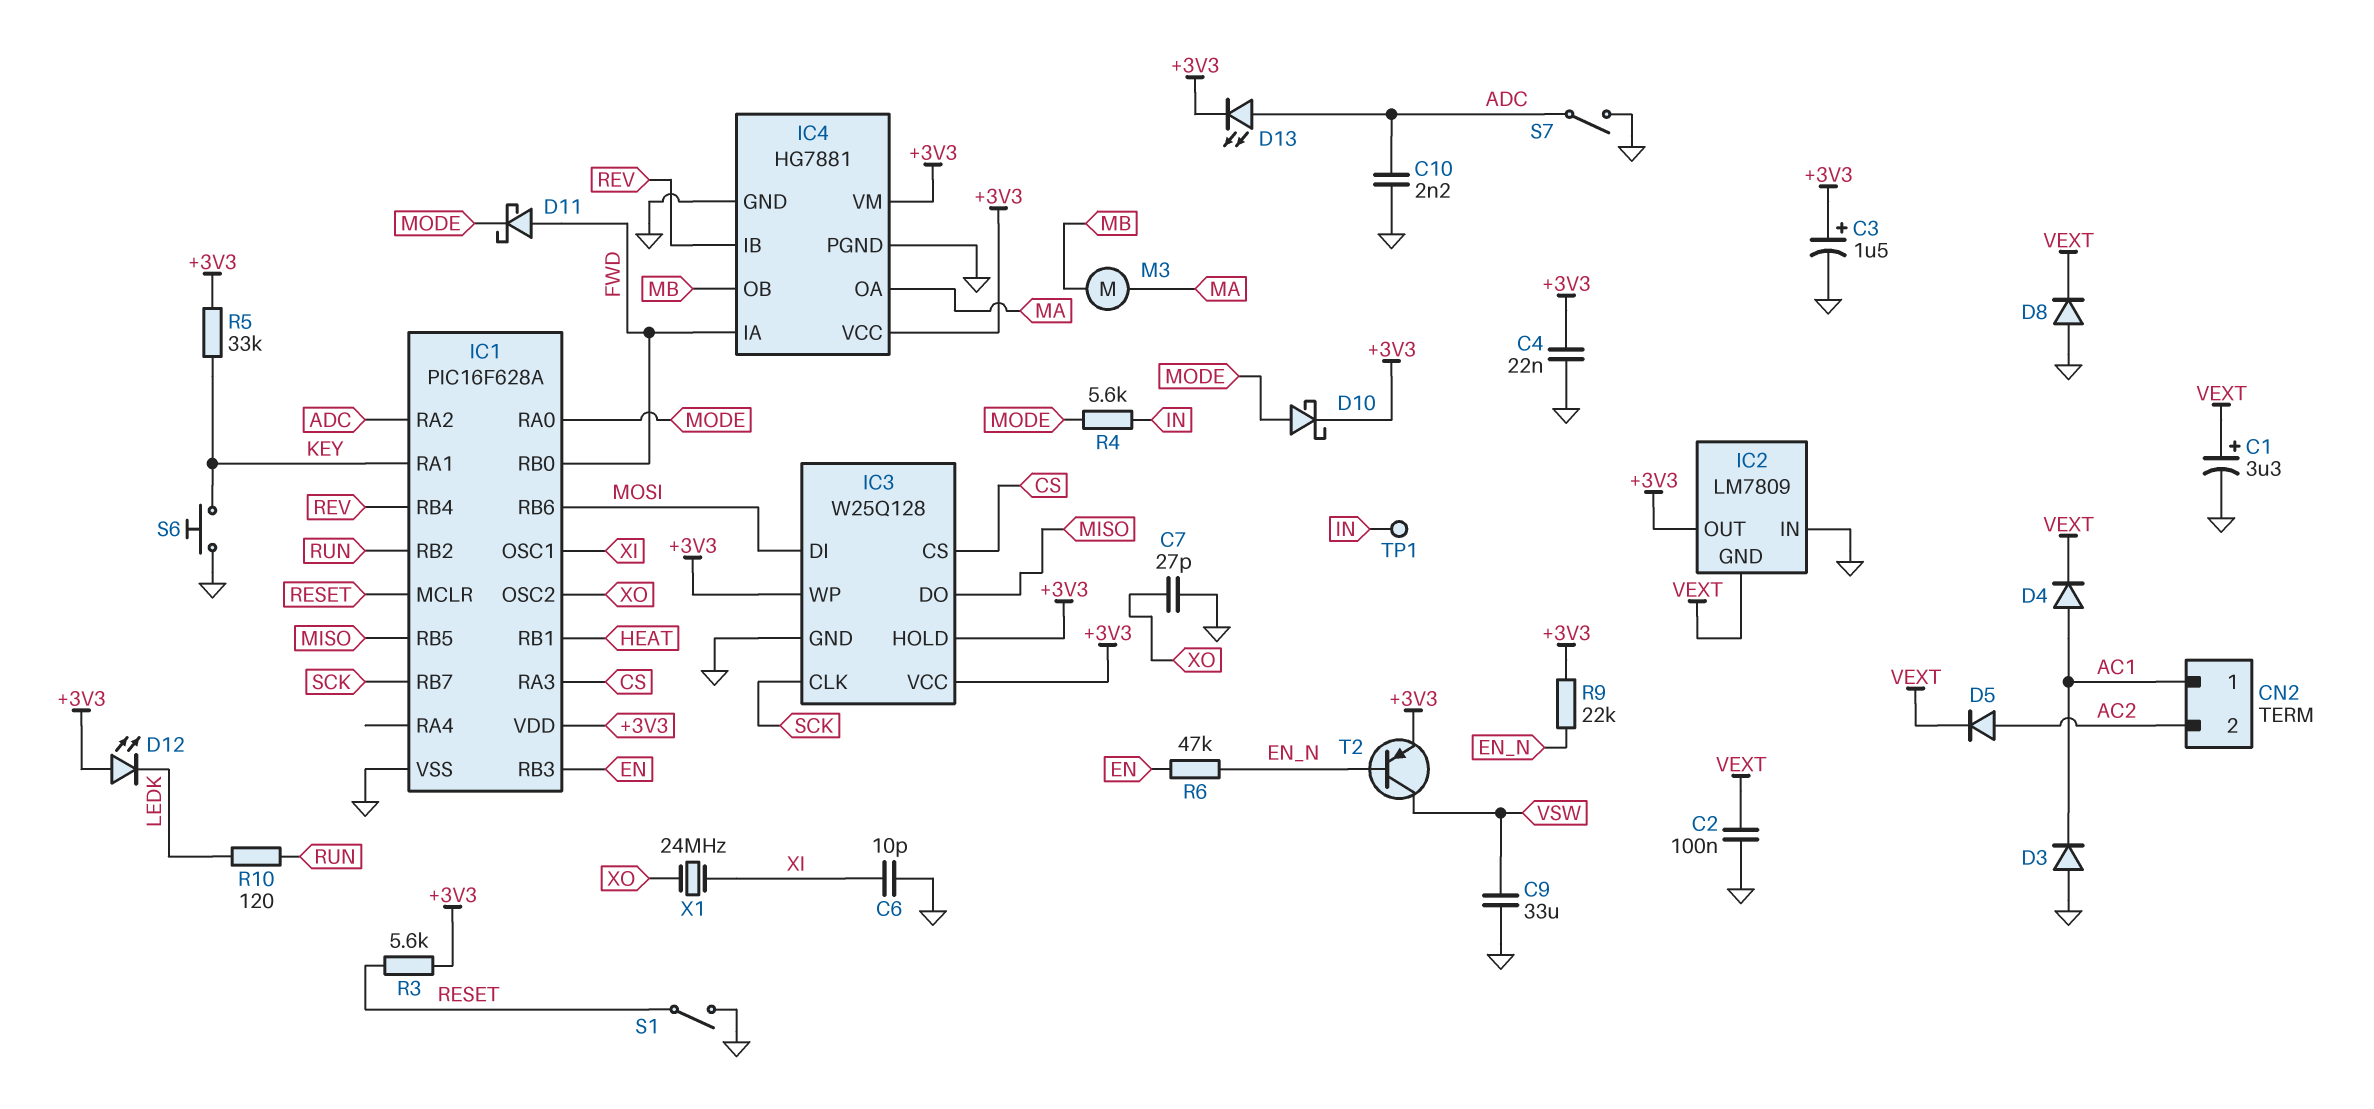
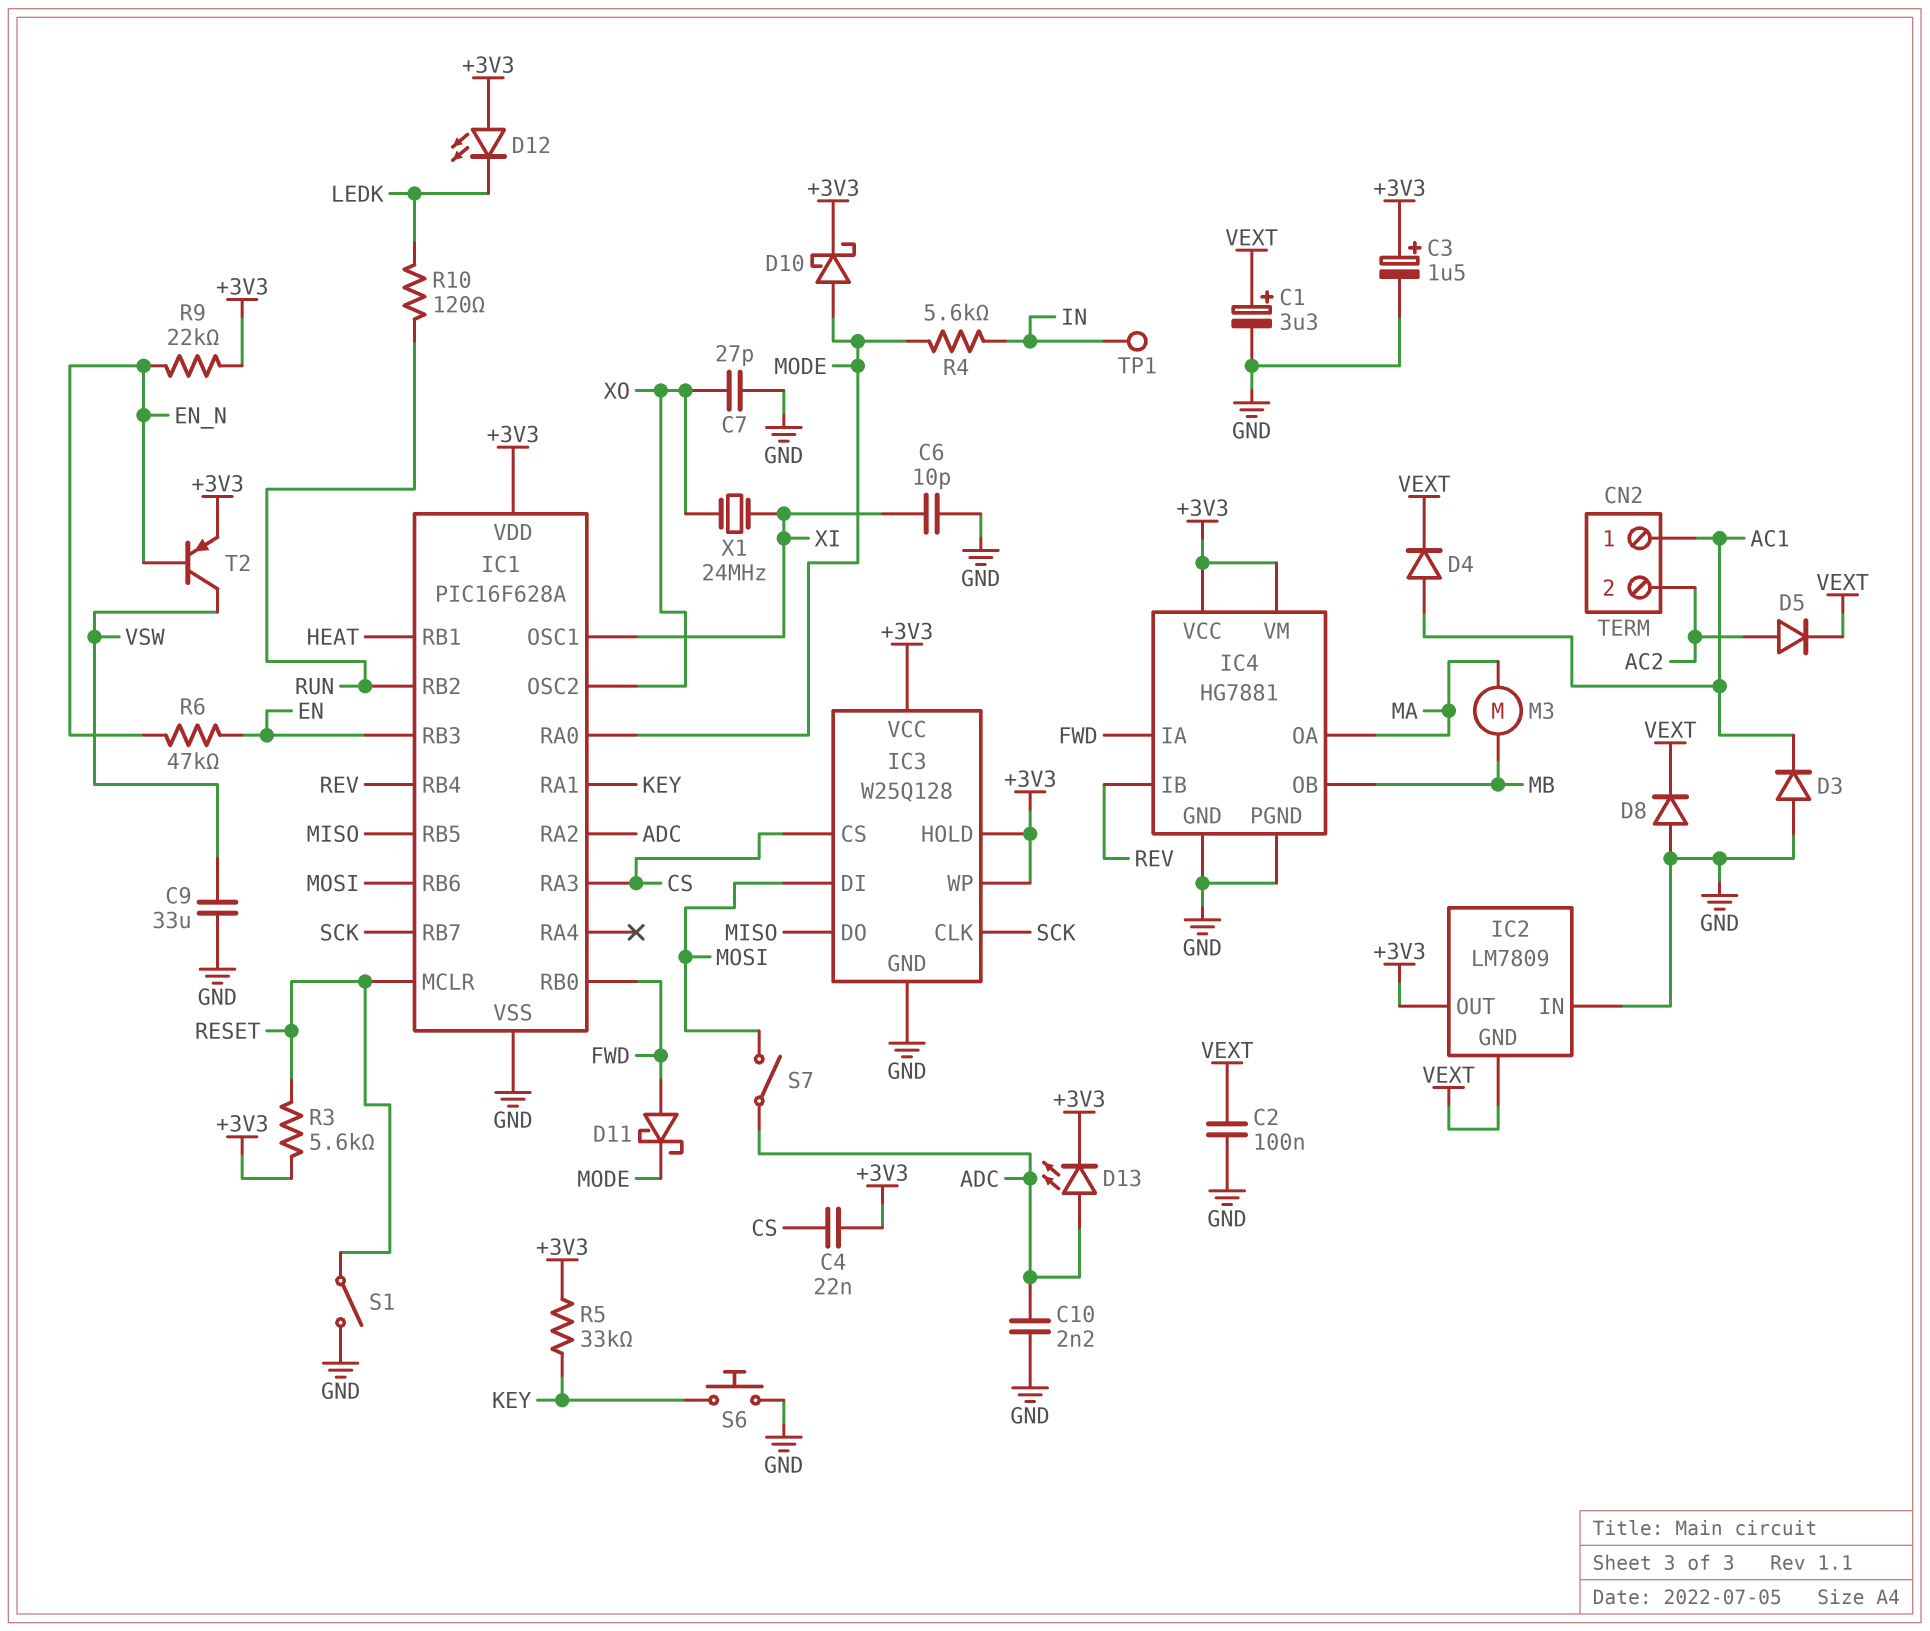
C4: 22nF (+3V3, GND) -> 22nF (+3V3, CS)
S7: switch (ADC, GND) -> switch (ADC, MOSI)

